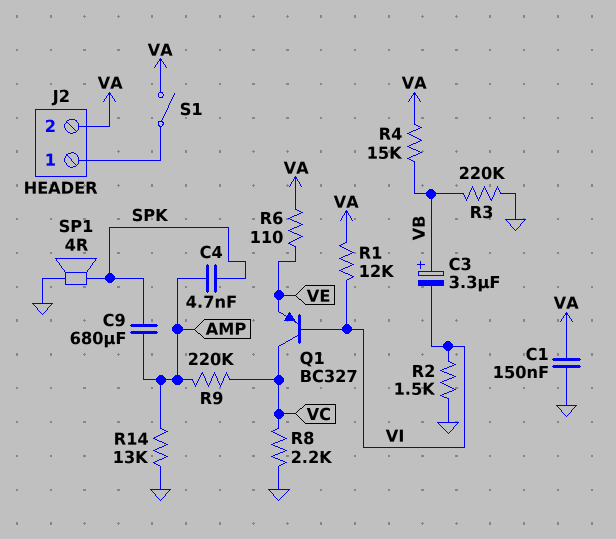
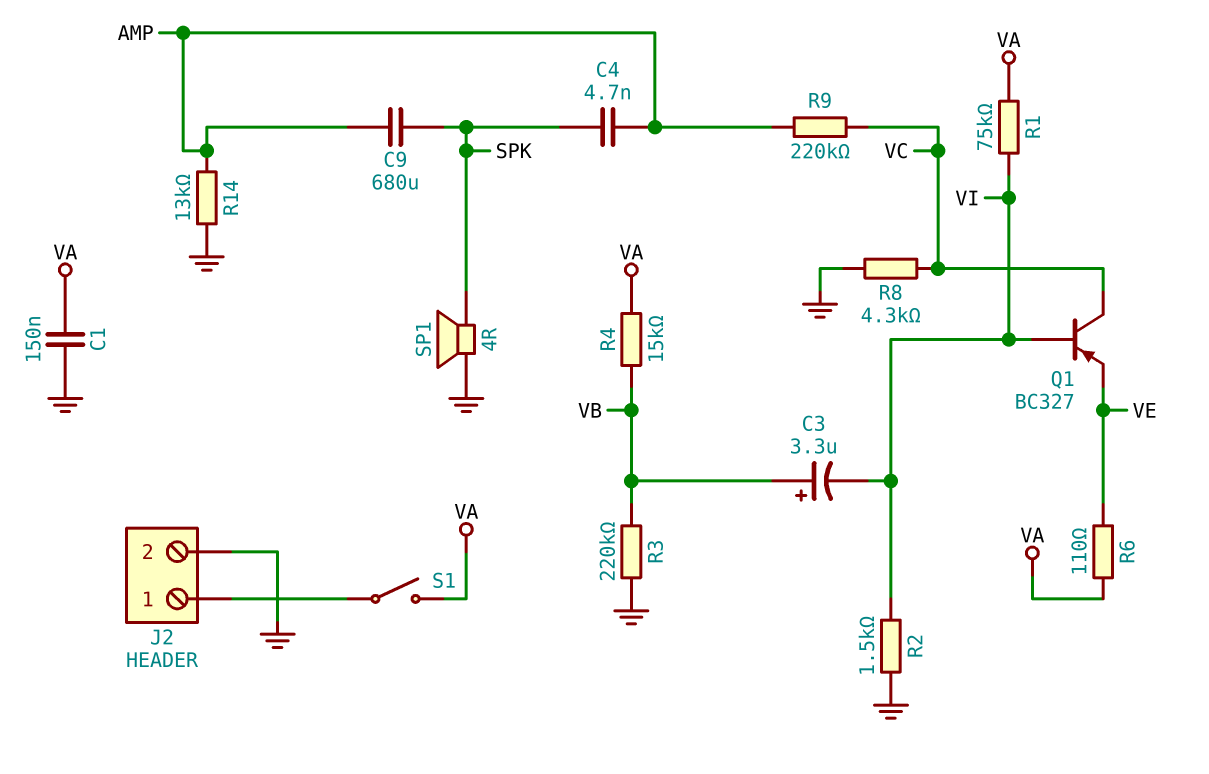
J2 pin 2: VA -> GND
R1: 12k (VA, VI) -> 75k (VA, VI)
R8: 2.2k (GND, VC) -> 4.3k (GND, VC)

